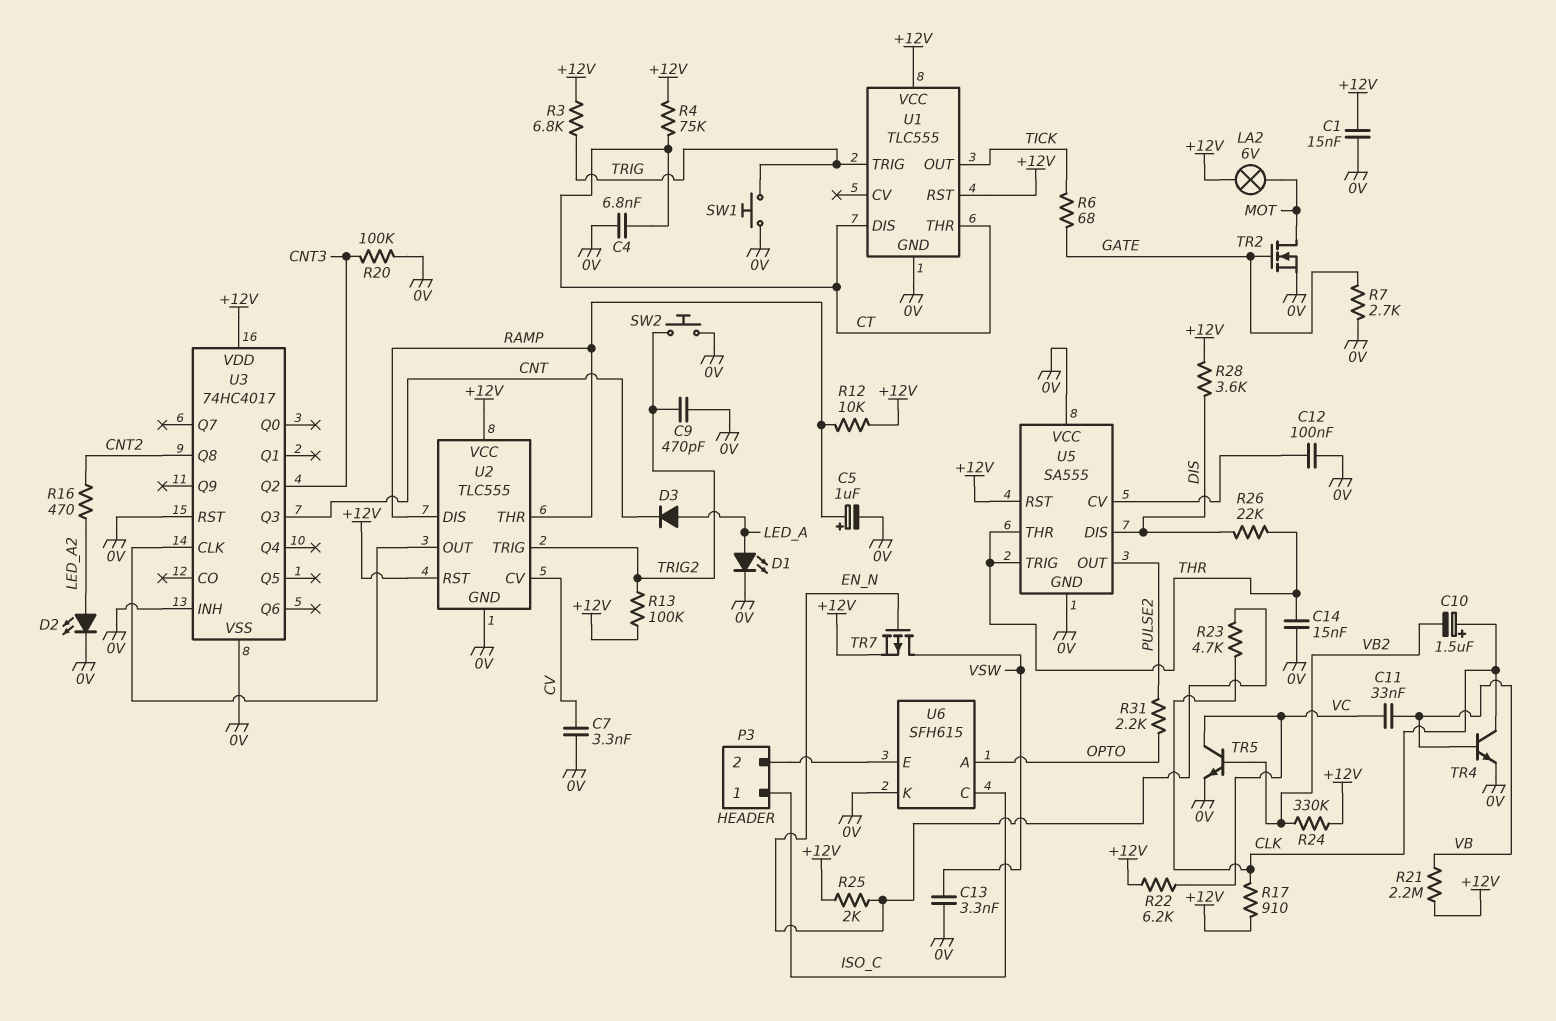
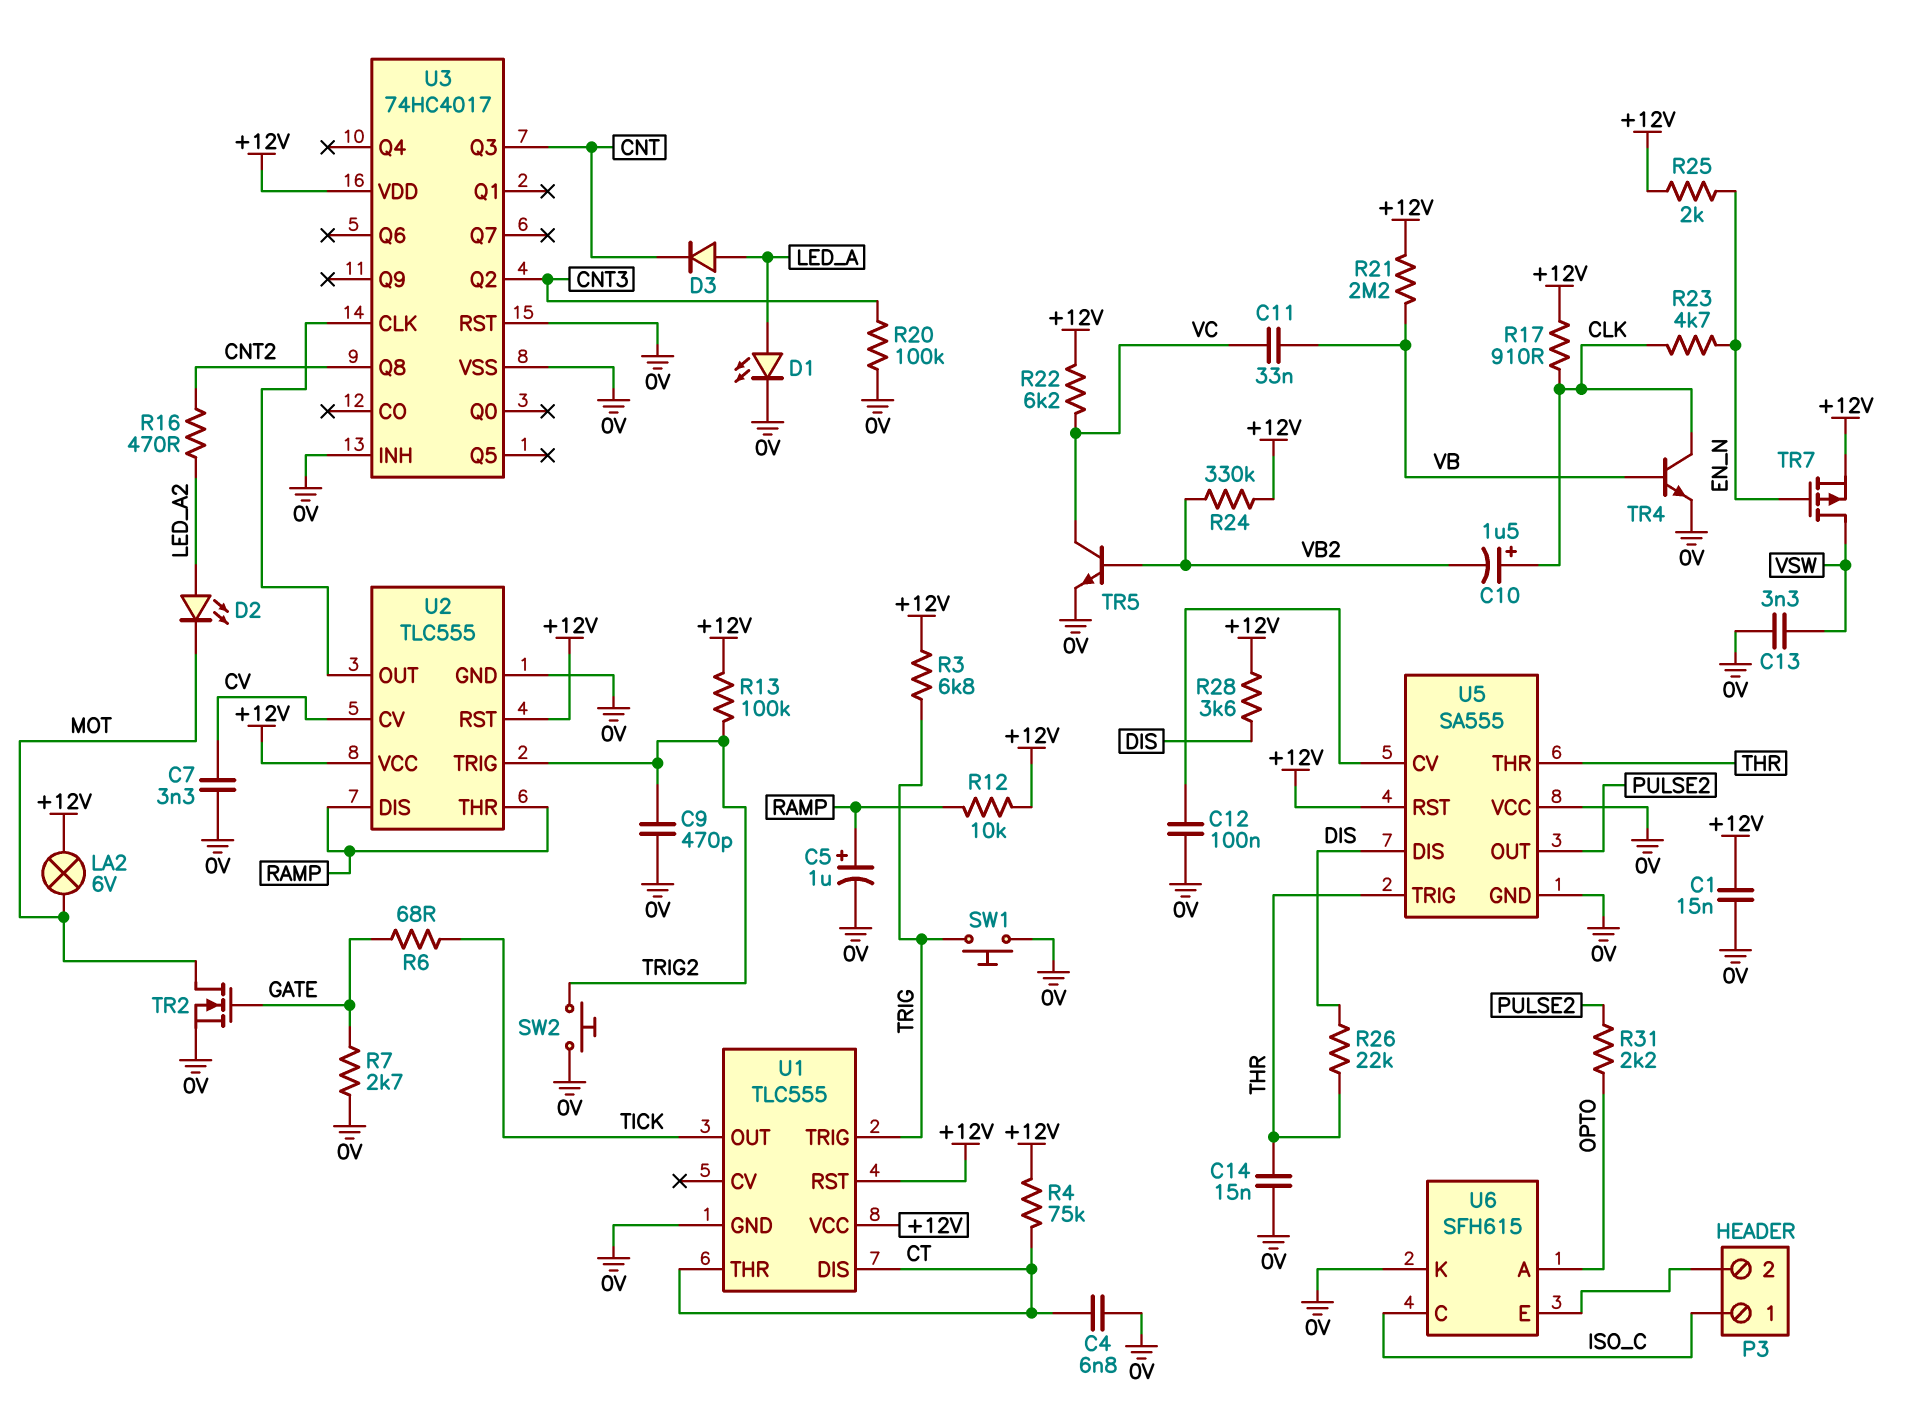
D2: LED (A LED_A2, K 0V) -> LED (A LED_A2, K MOT)

